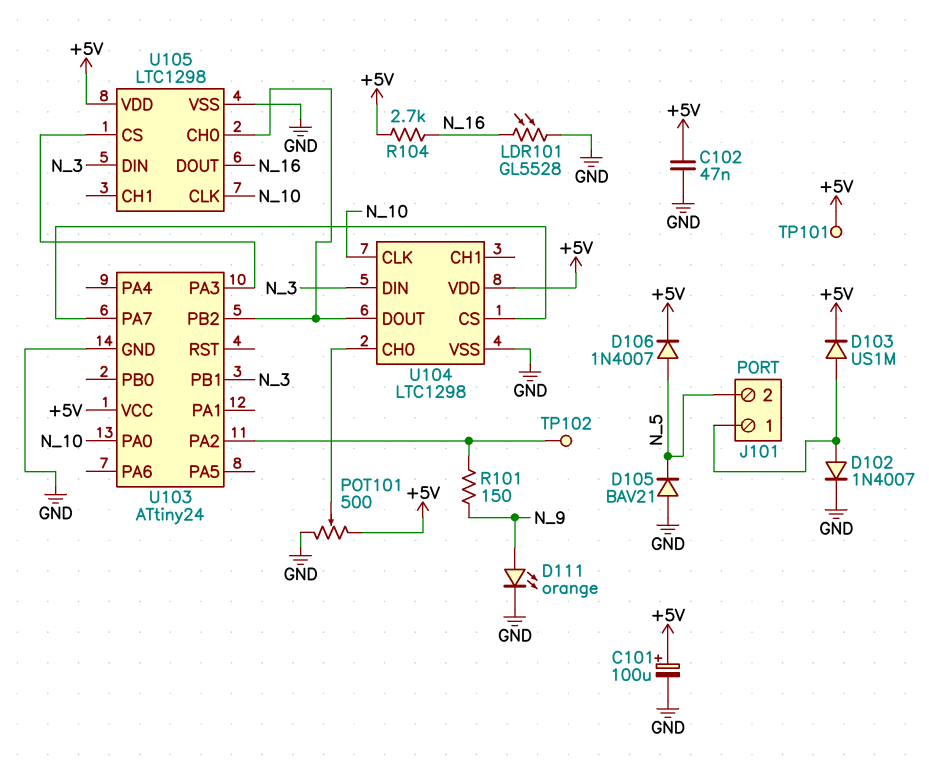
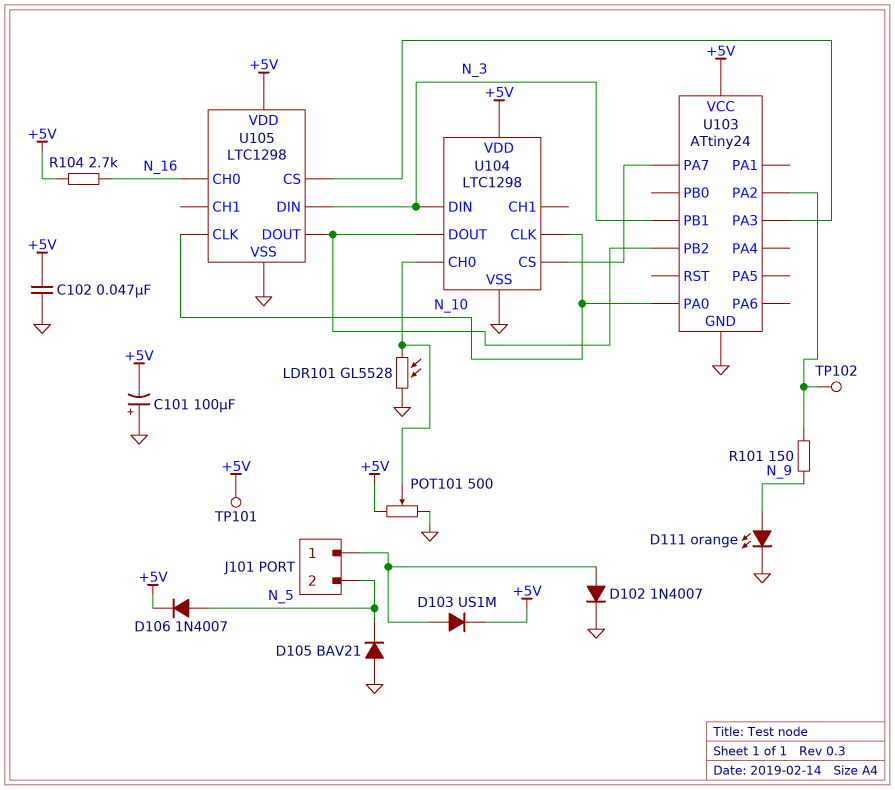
C101: 100uF (plus +5V, minus GND) -> 100uF (plus GND, minus +5V)
LDR101: GL5528 (GND, N_16) -> GL5528 (GND, U104/CH0)
U105 pin CH0: U103/PB2 -> N_16
U105 pin DOUT: N_16 -> U103/PB2

